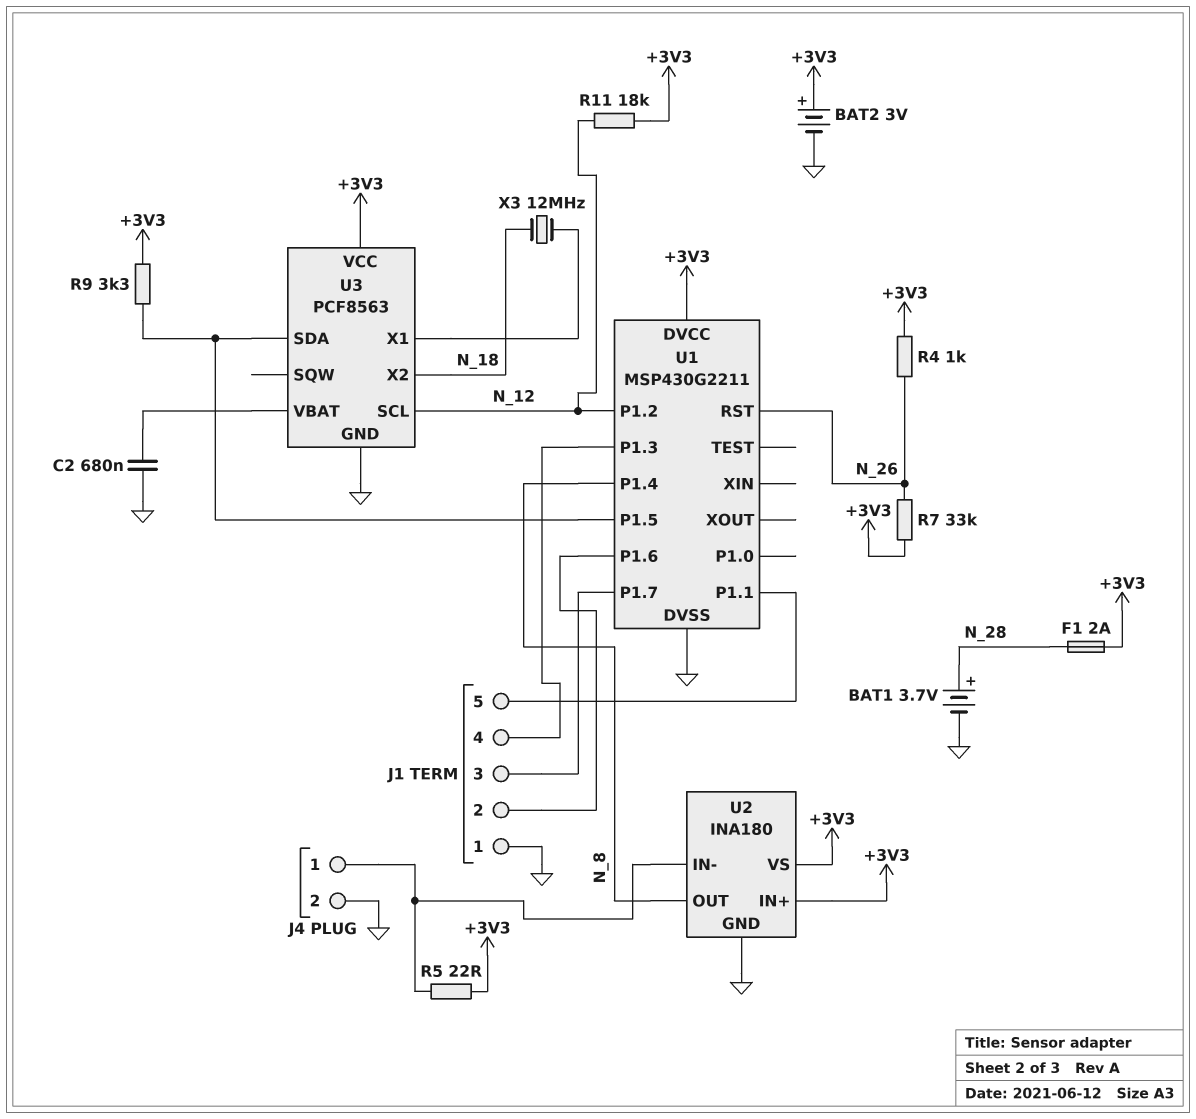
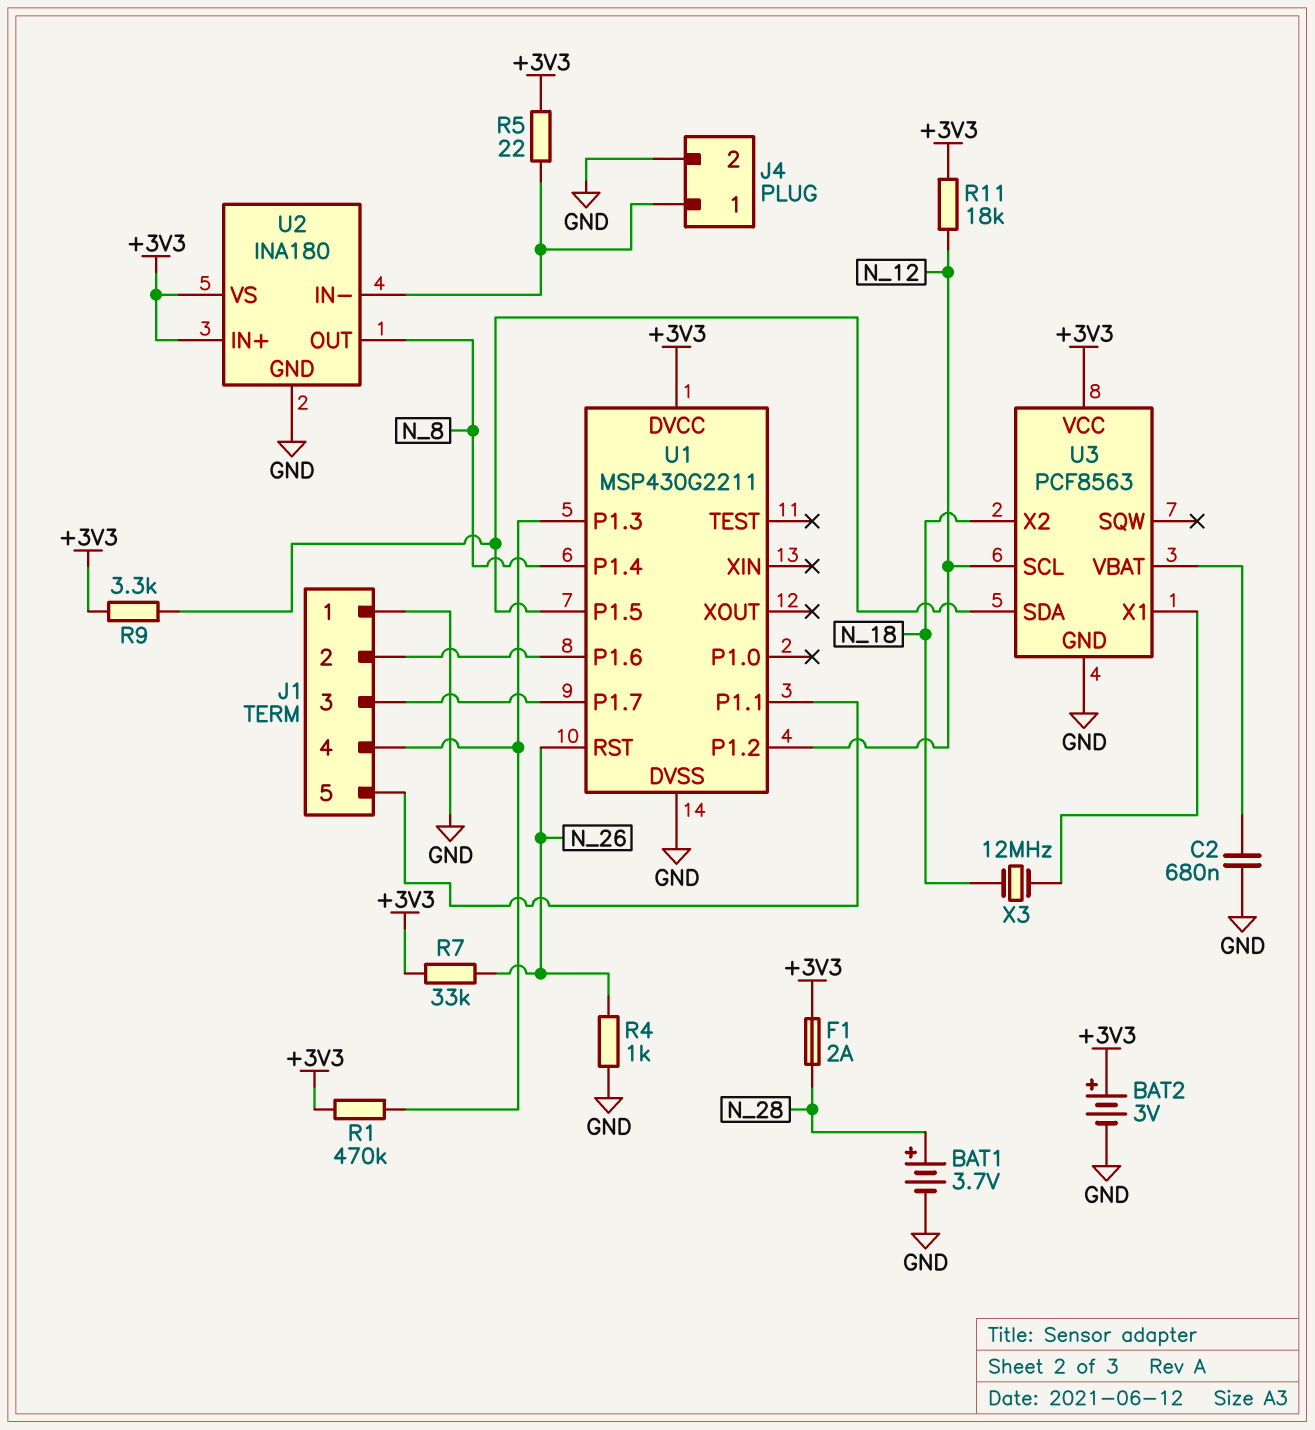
R1: none -> 470k (+3V3, J1/4)
R4: 1k (+3V3, N_26) -> 1k (GND, N_26)

